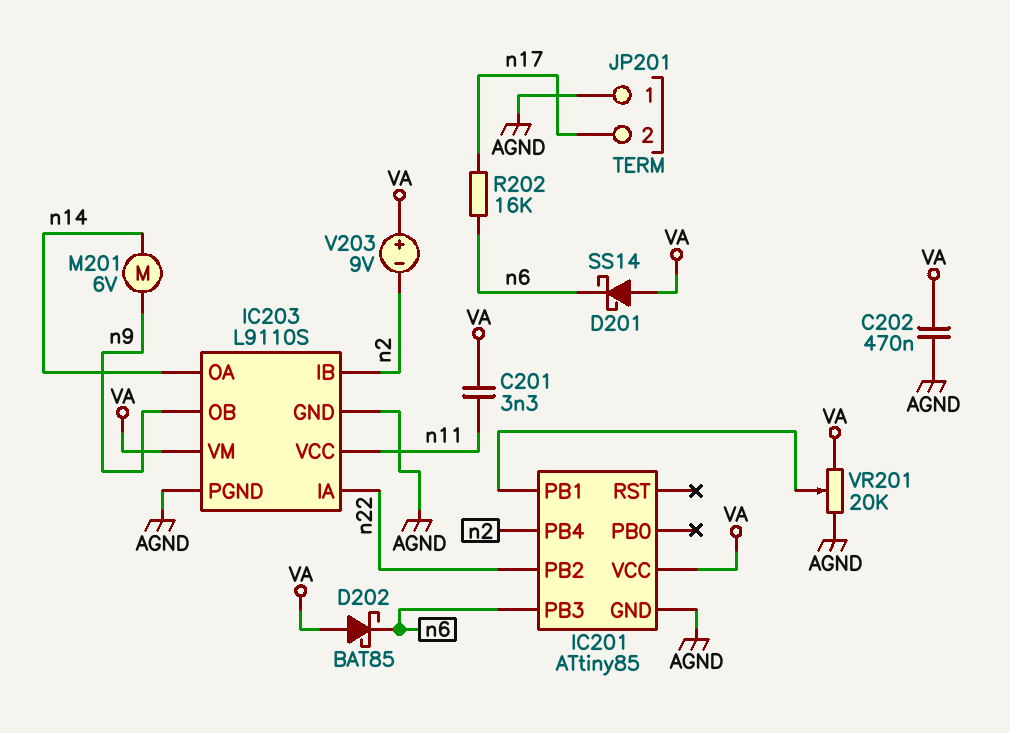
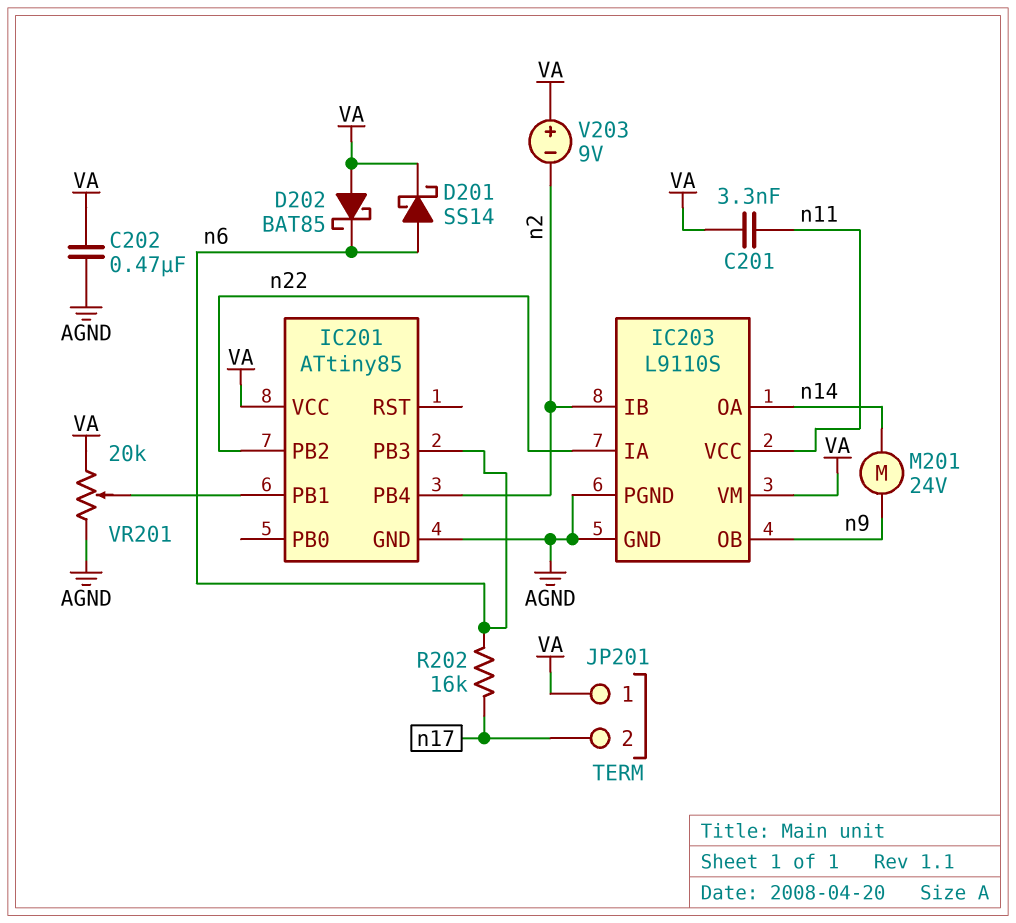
D201: schottky SS14 (A VA, K n6) -> schottky SS14 (A n6, K VA)
JP201 pin 1: AGND -> VA
M201: motor 6V (n9, n14) -> motor 24V (n9, n14)

